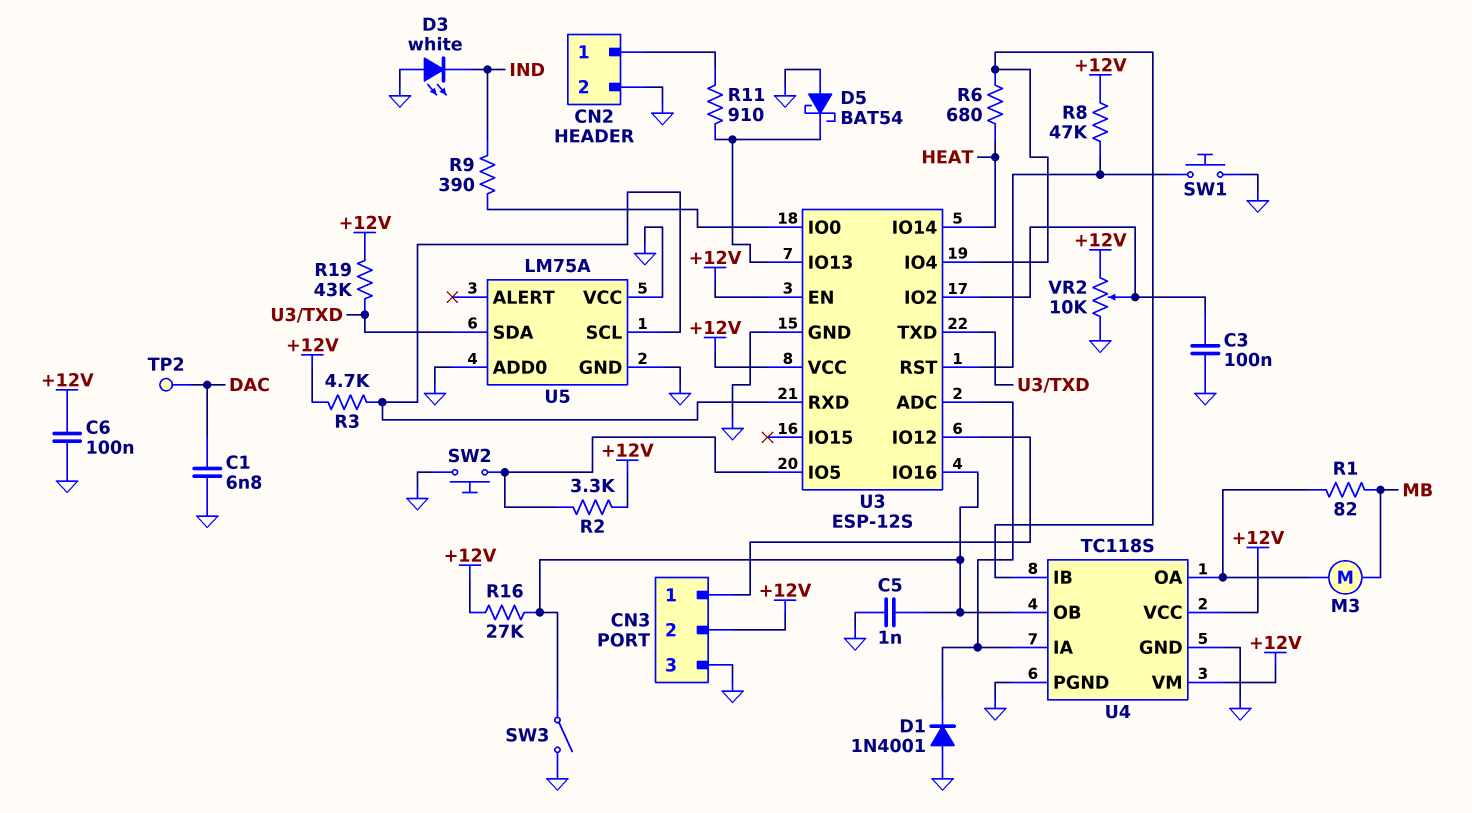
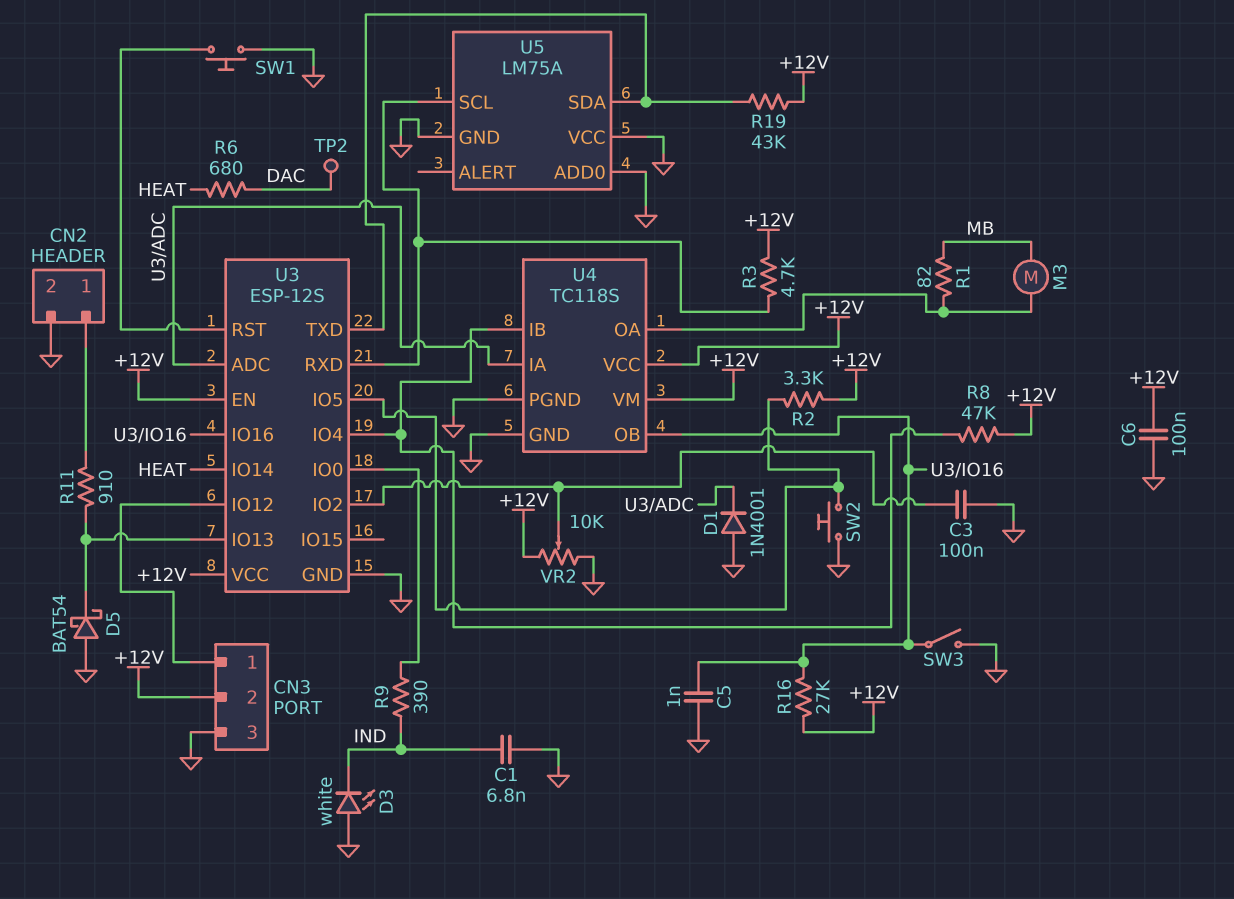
C1: 6.8nF (DAC, GND) -> 6.8nF (GND, IND)
R6: 680 (HEAT, U3/IO4) -> 680 (DAC, HEAT)
R8: 47k (+12V, U3/RST) -> 47k (+12V, U3/IO4)

